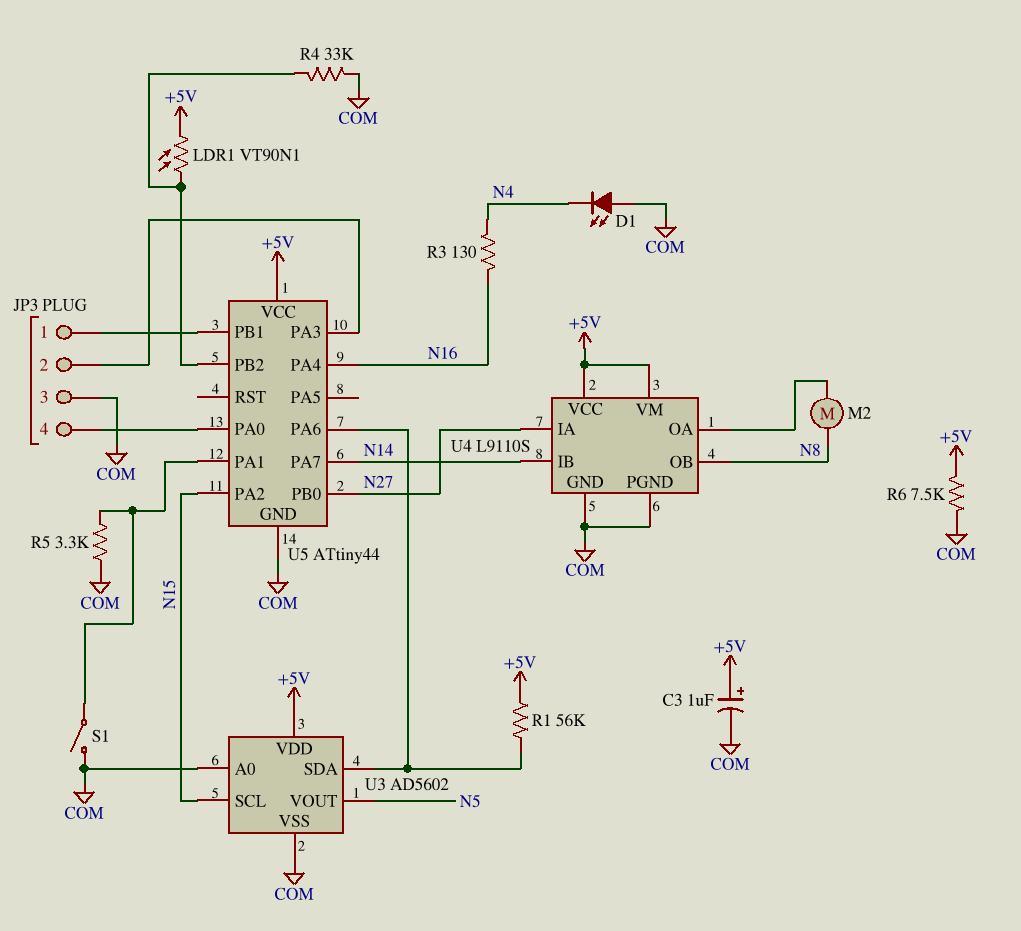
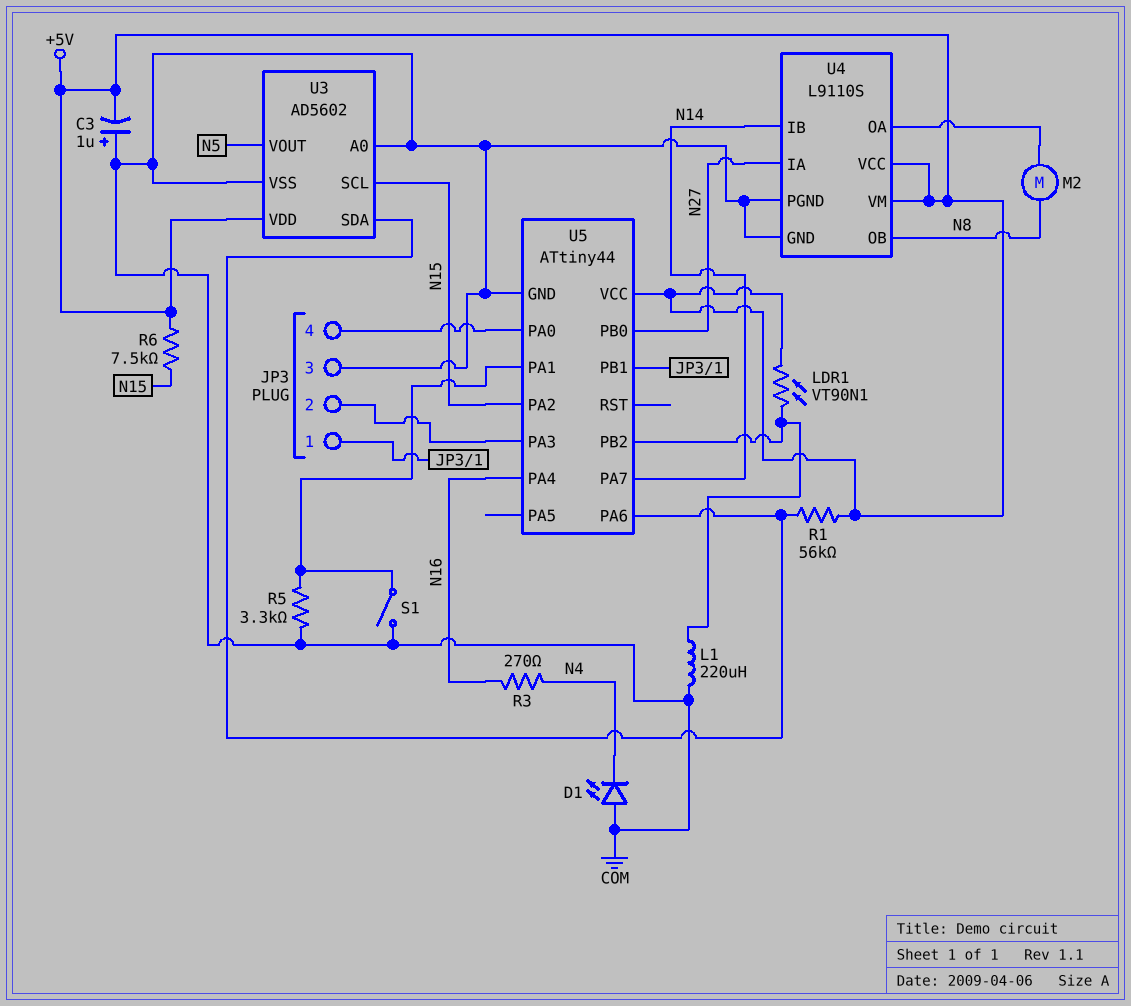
C3: 1uF (plus +5V, minus COM) -> 1uF (plus COM, minus +5V)
L1: none -> 220uH (COM, U5/PB2)
R3: 130 (N4, N16) -> 270 (N4, N16)
R4: 33k (COM, U5/PB2) -> none
R6: 7.5k (+5V, COM) -> 7.5k (+5V, N15)

